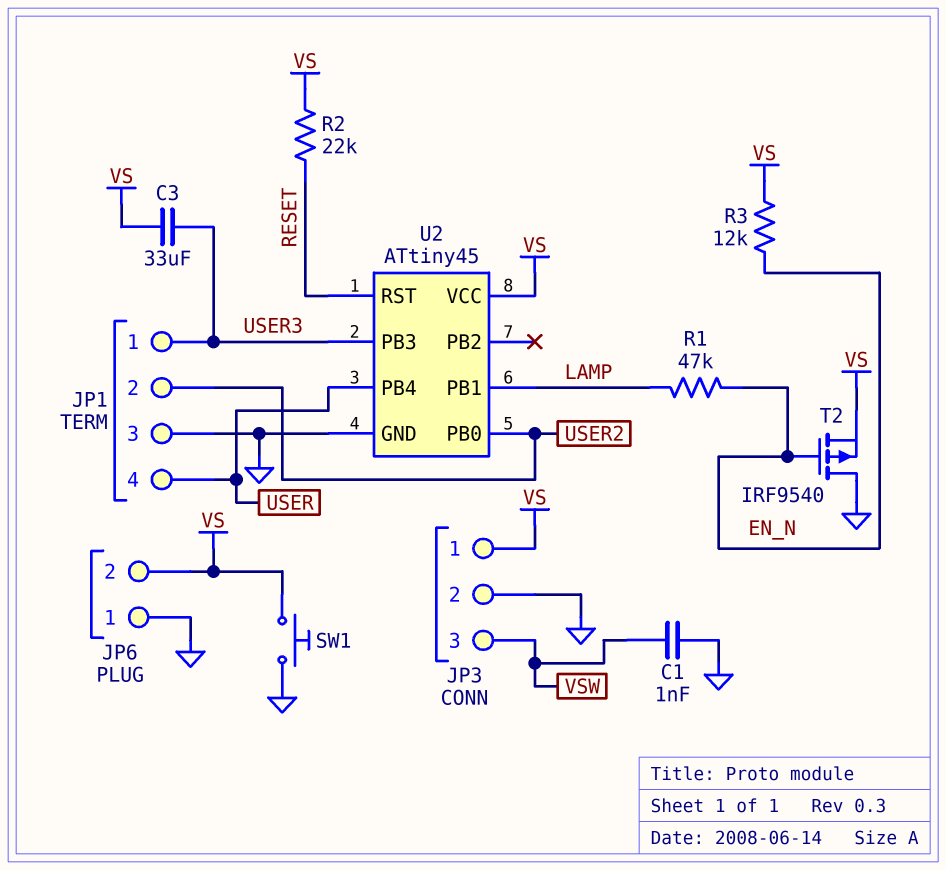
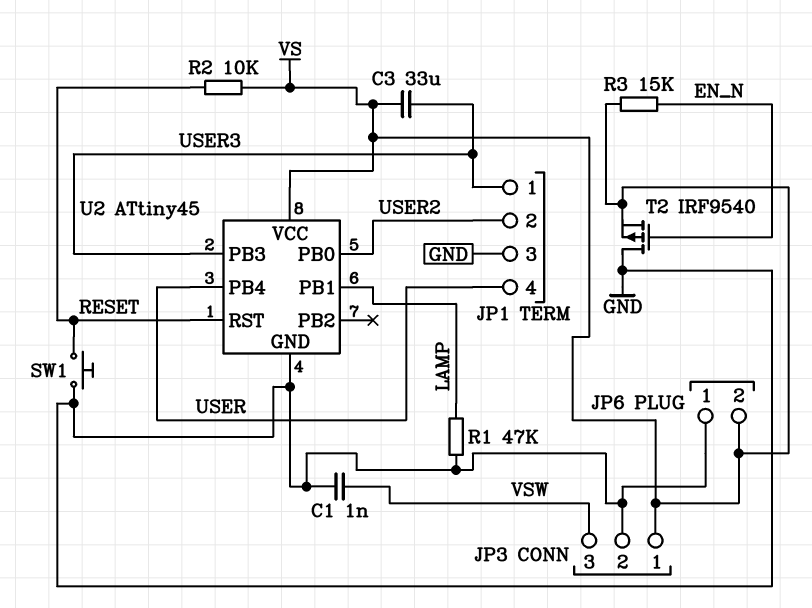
R1: 47k (EN_N, LAMP) -> 47k (GND, LAMP)
R2: 22k (RESET, VS) -> 10k (RESET, VS)
R3: 12k (EN_N, VS) -> 15k (EN_N, VS)
SW1: button (GND, VS) -> button (GND, RESET)

